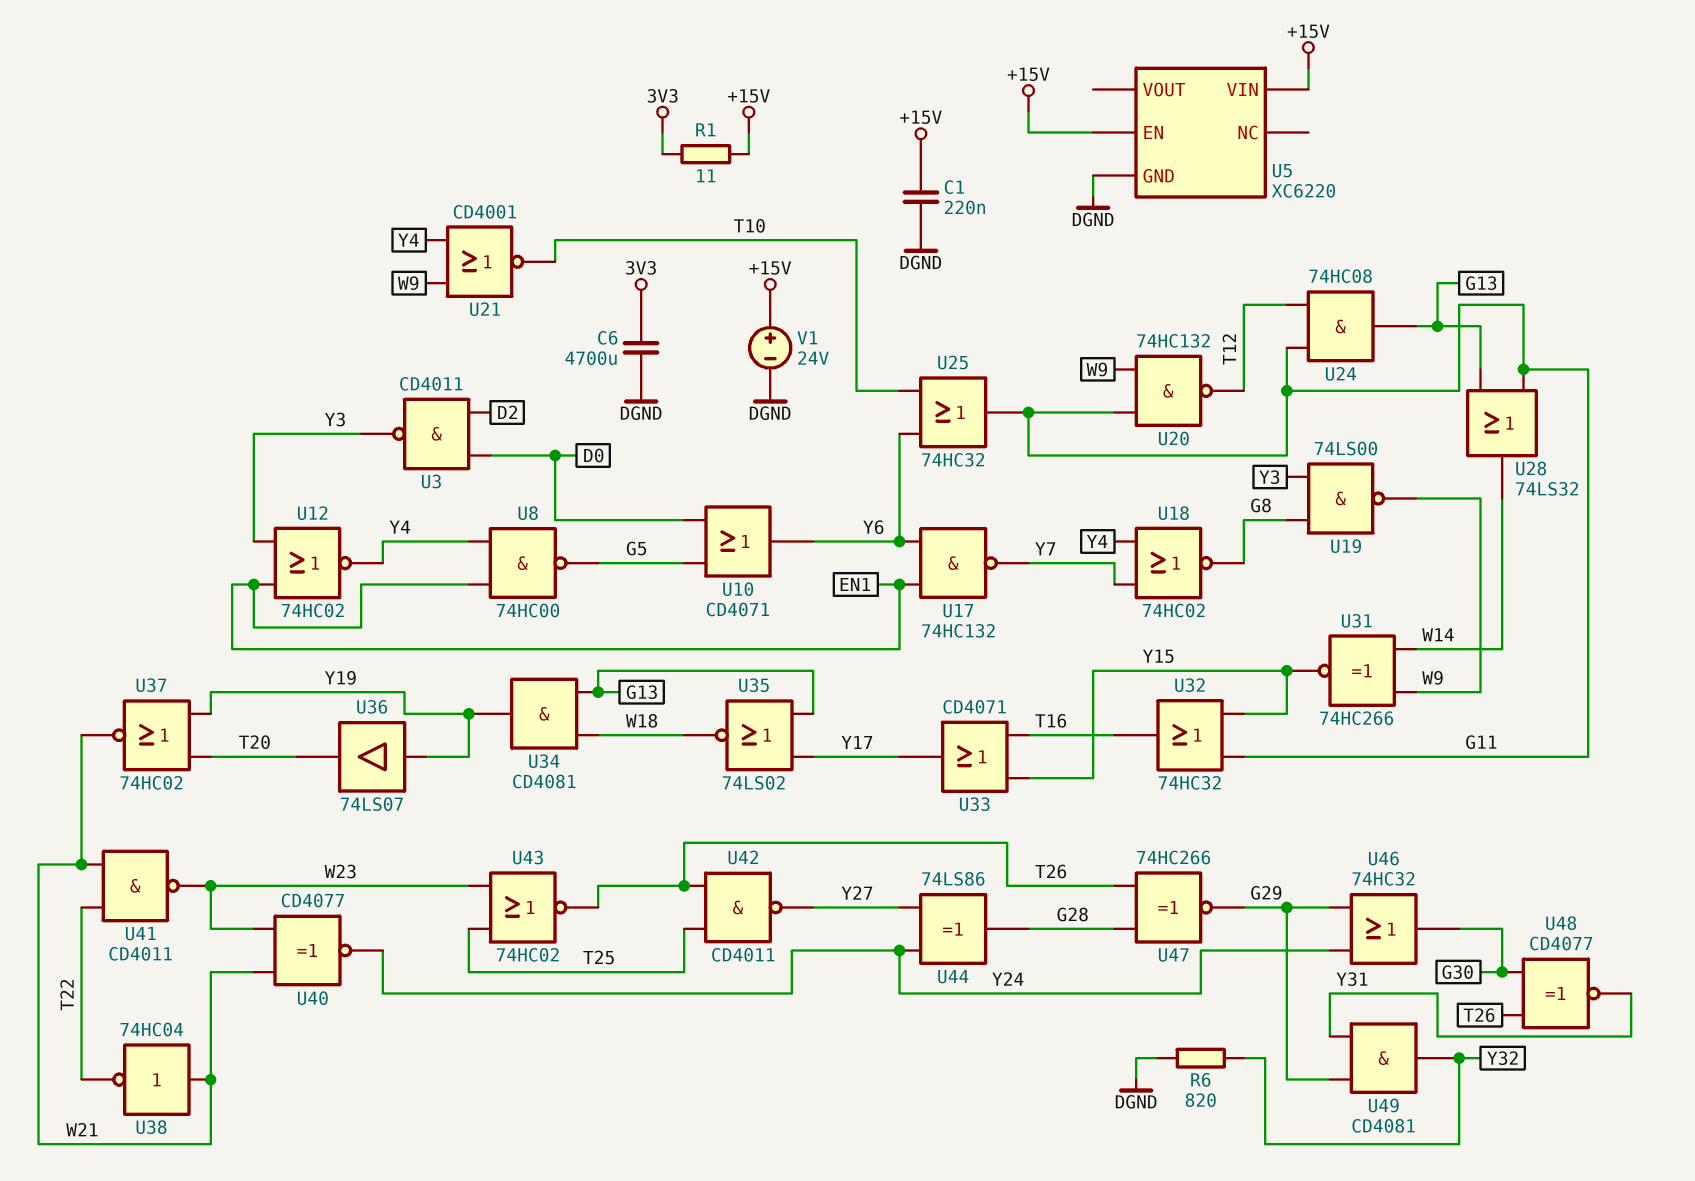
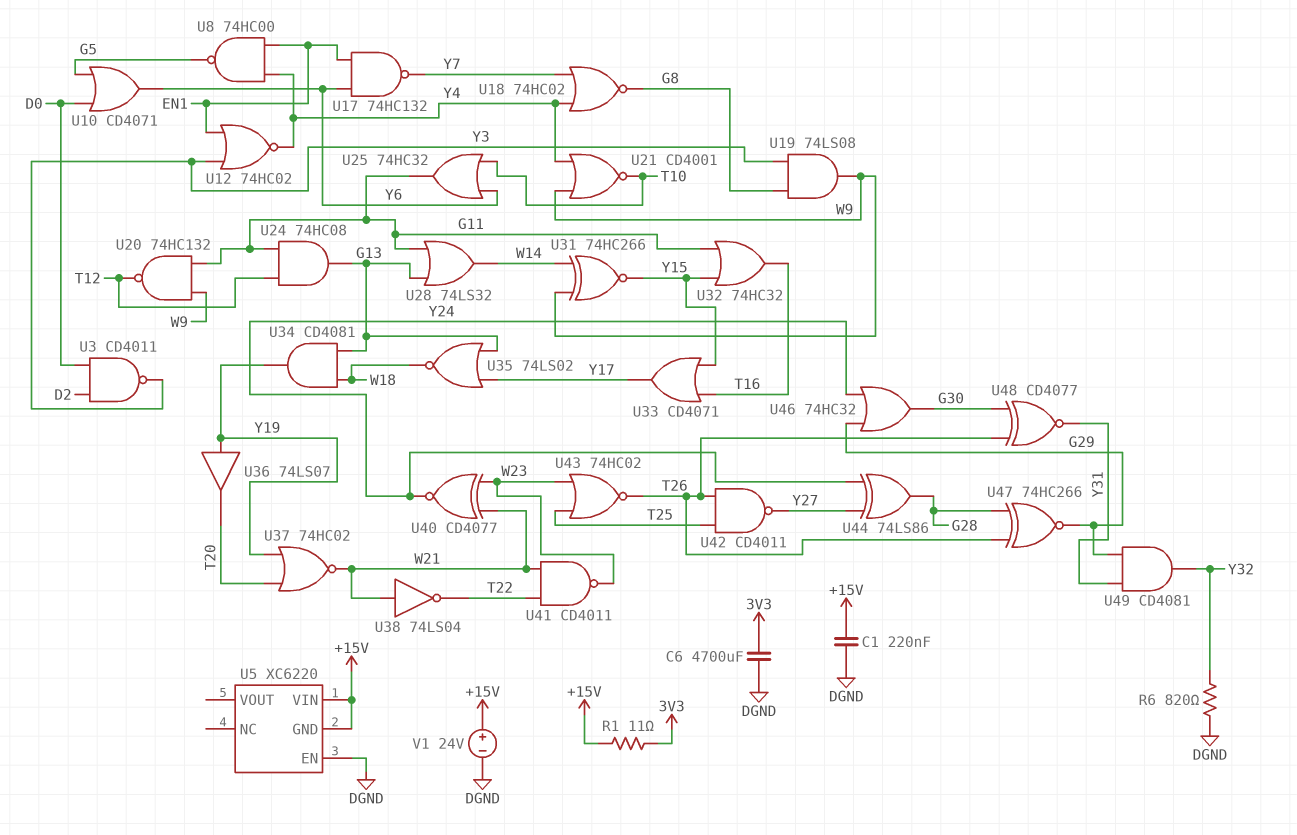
U5 pin EN: +15V -> DGND
U5 pin GND: DGND -> +15V
U19: NAND 74LS00 (in G8, in Y3, out W9) -> AND 74LS08 (in G8, in Y3, out W9)
U38: NOT 74HC04 (in W21, out T22) -> NOT 74LS04 (in W21, out T22)

